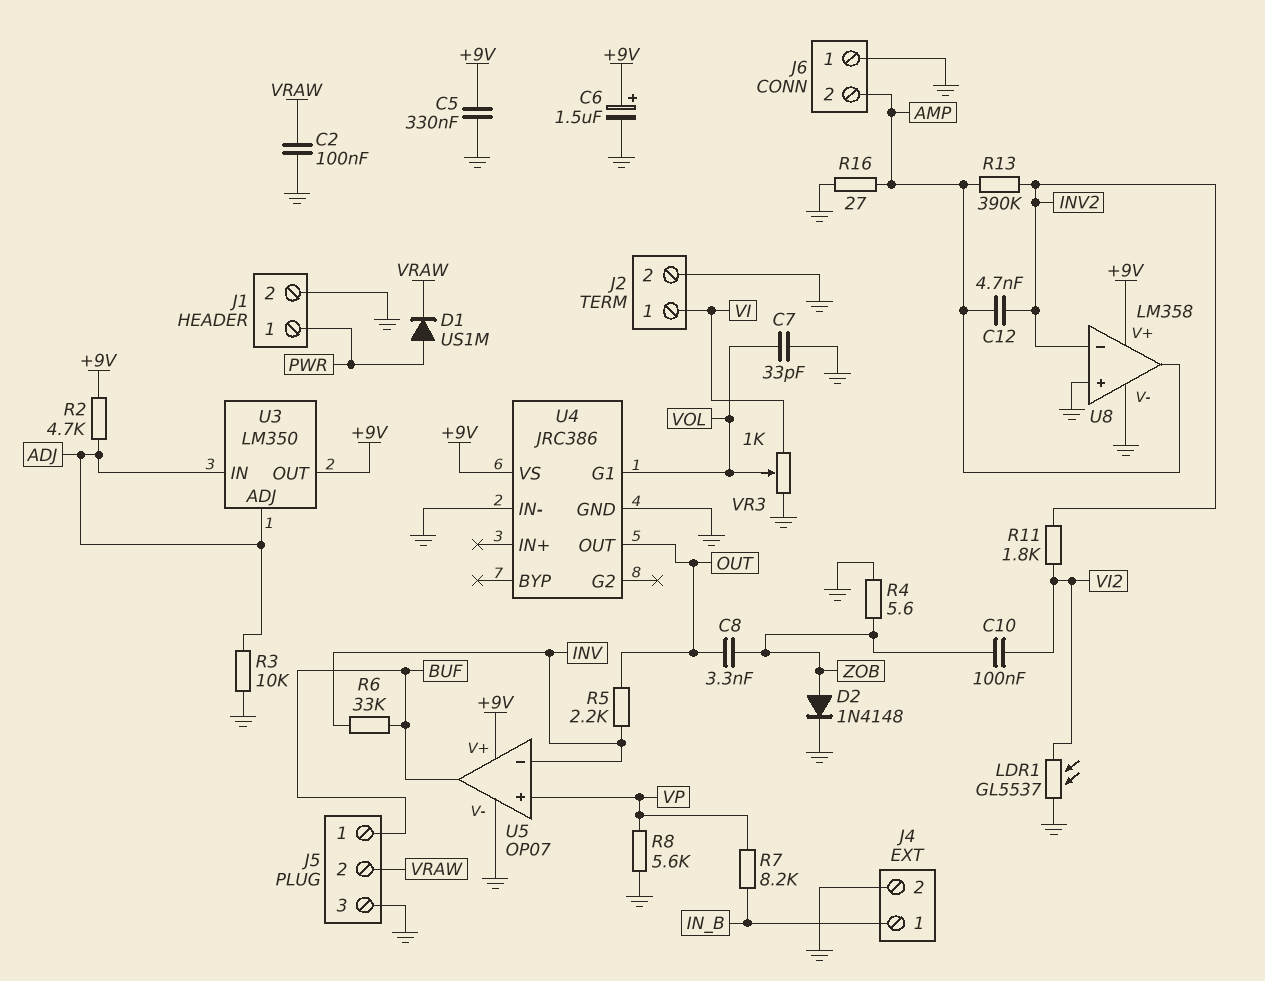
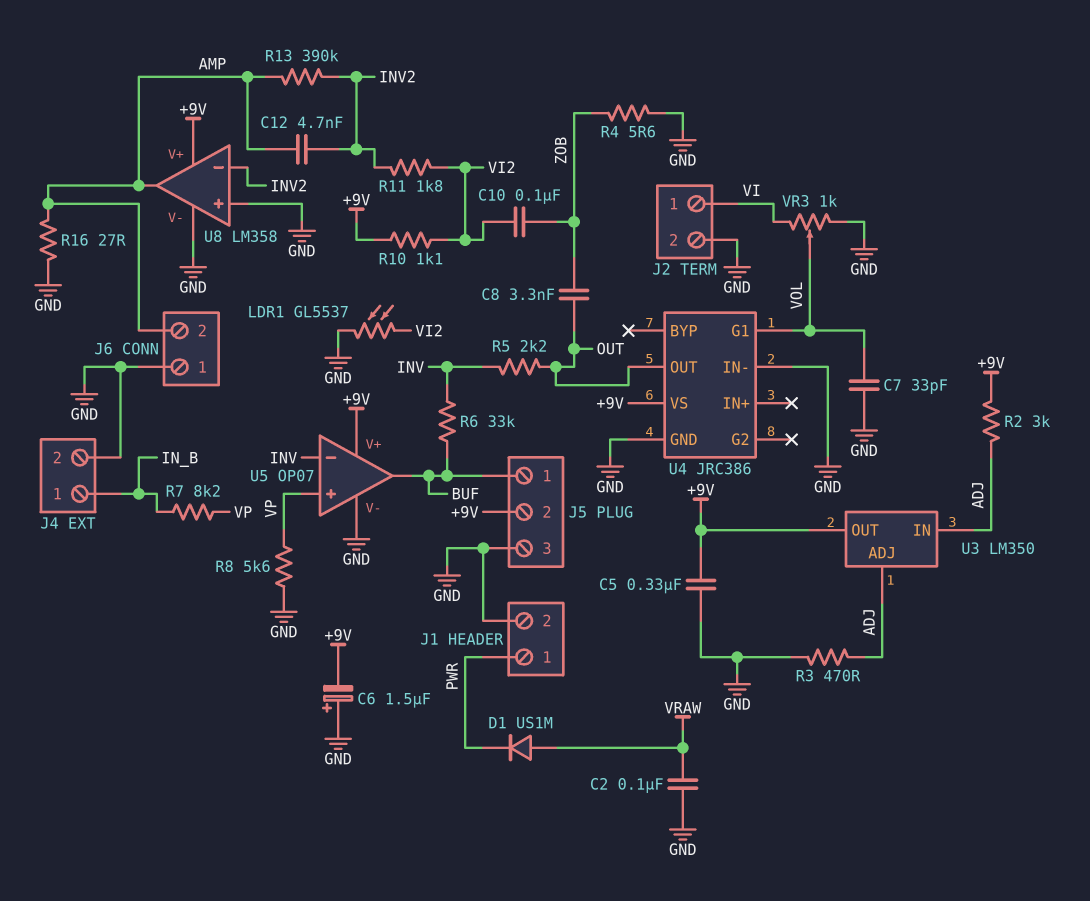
C6: 1.5uF (plus +9V, minus GND) -> 1.5uF (plus GND, minus +9V)
D1: diode US1M (A PWR, K VRAW) -> diode US1M (A VRAW, K PWR)
D2: diode 1N4148 (A ZOB, K GND) -> none
J5 pin 2: VRAW -> +9V
R2: 4.7k (+9V, ADJ) -> 3k (+9V, ADJ)
R3: 10k (ADJ, GND) -> 470 (ADJ, GND)
R10: none -> 1.1k (+9V, VI2)

